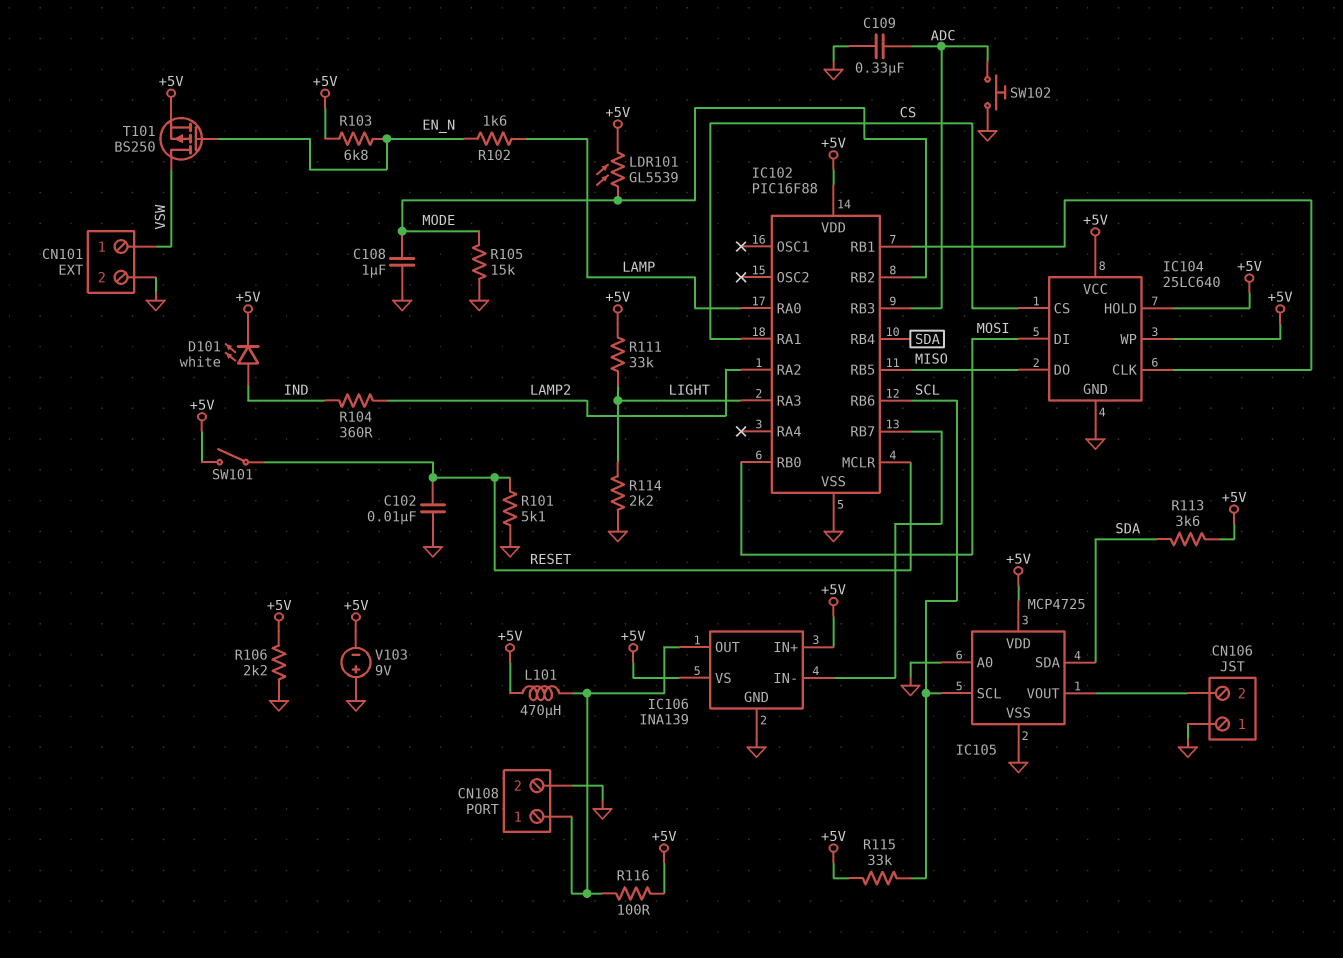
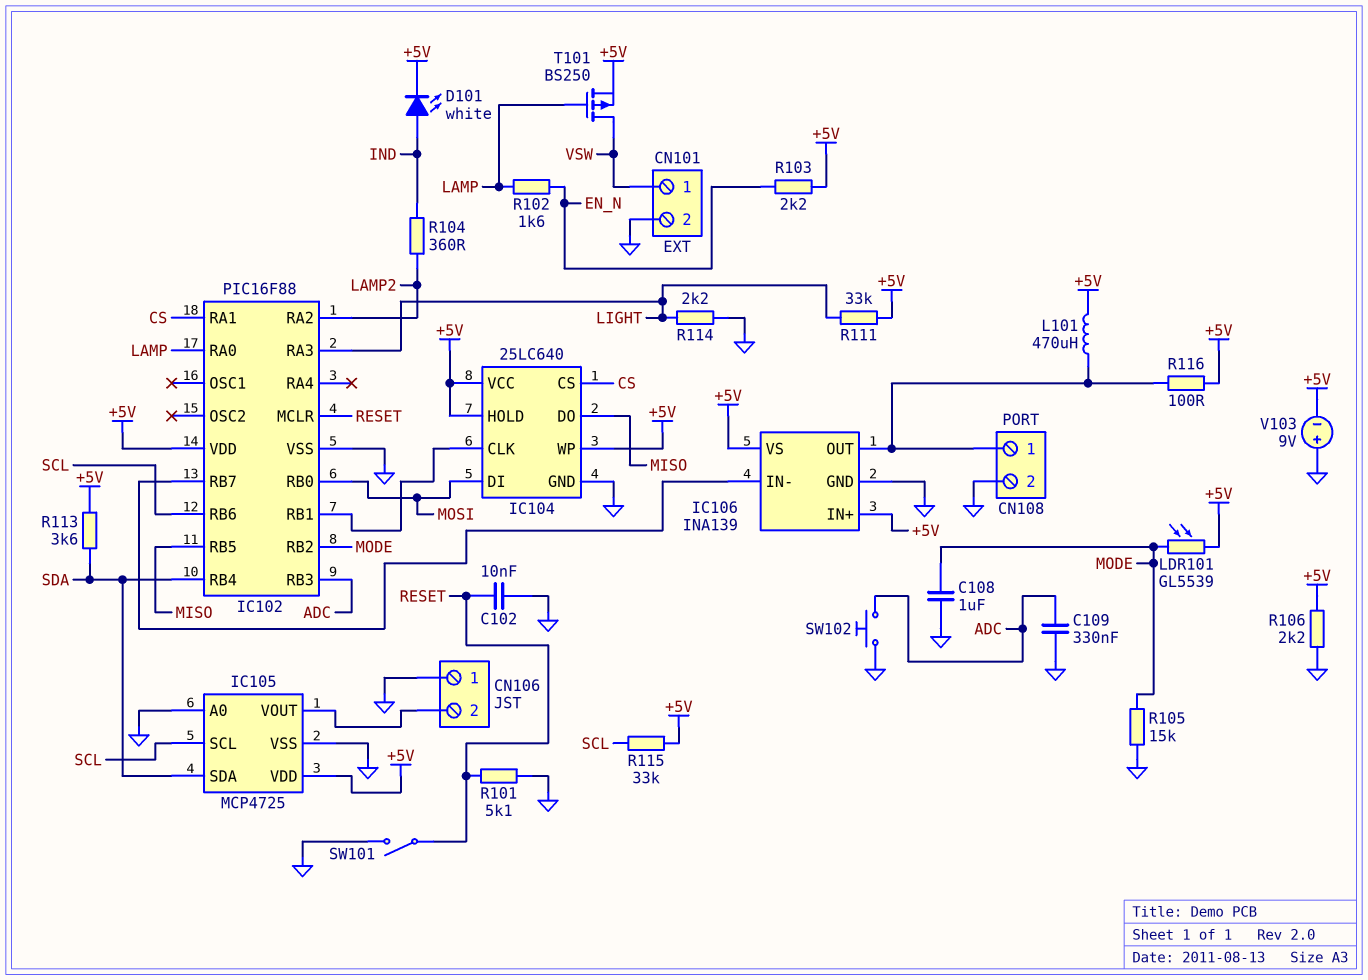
R103: 6.8k (+5V, EN_N) -> 2.2k (+5V, EN_N)
SW101: switch (+5V, RESET) -> switch (GND, RESET)
T101: PMOS BS250 (G EN_N, D VSW, S +5V) -> PMOS BS250 (G LAMP, D VSW, S +5V)

